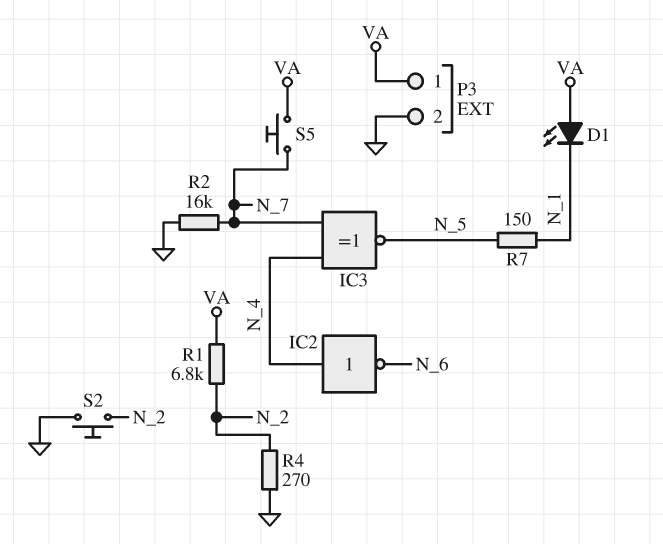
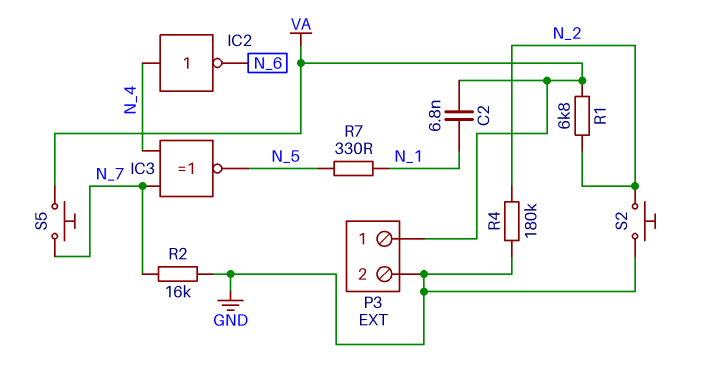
C2: none -> 6.8nF (N_1, VA)
D1: LED (A VA, K N_1) -> none
R4: 270 (GND, N_2) -> 180k (GND, N_2)
R7: 150 (N_1, N_5) -> 330 (N_1, N_5)

